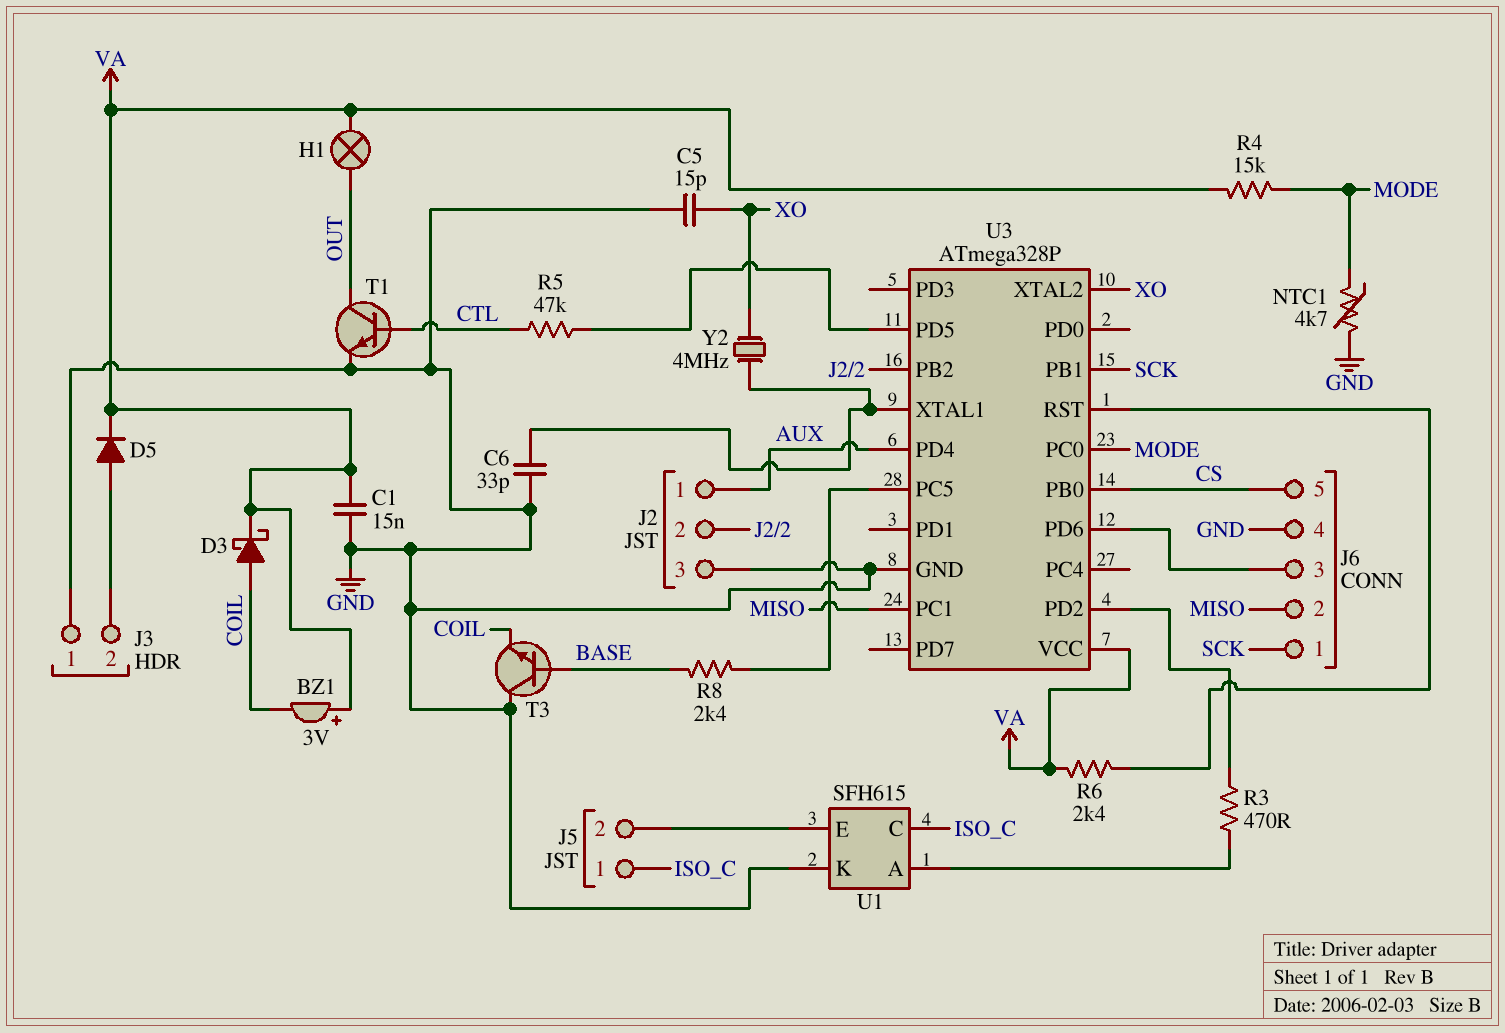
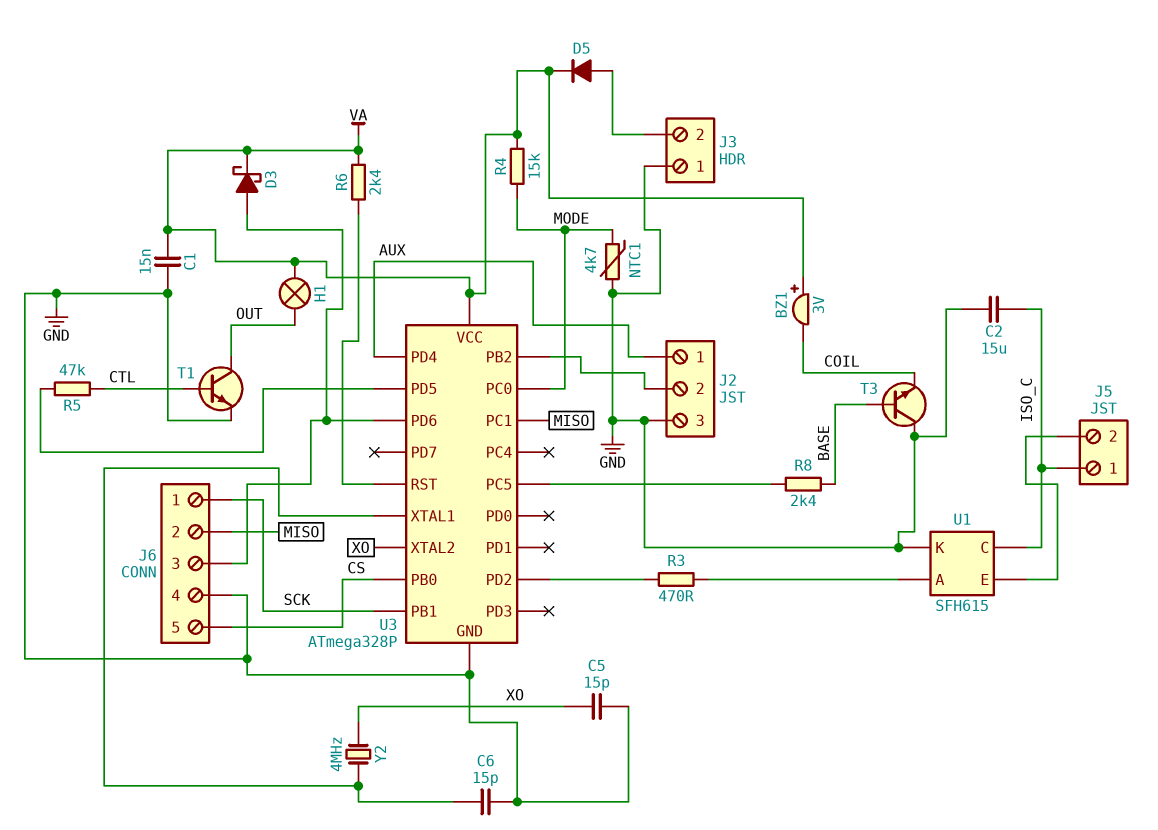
C2: none -> 15uF (GND, ISO_C)
C6: 33pF (GND, U3/XTAL1) -> 15pF (GND, U3/XTAL1)
D3: schottky (A COIL, K VA) -> schottky (A J6/3, K VA)

